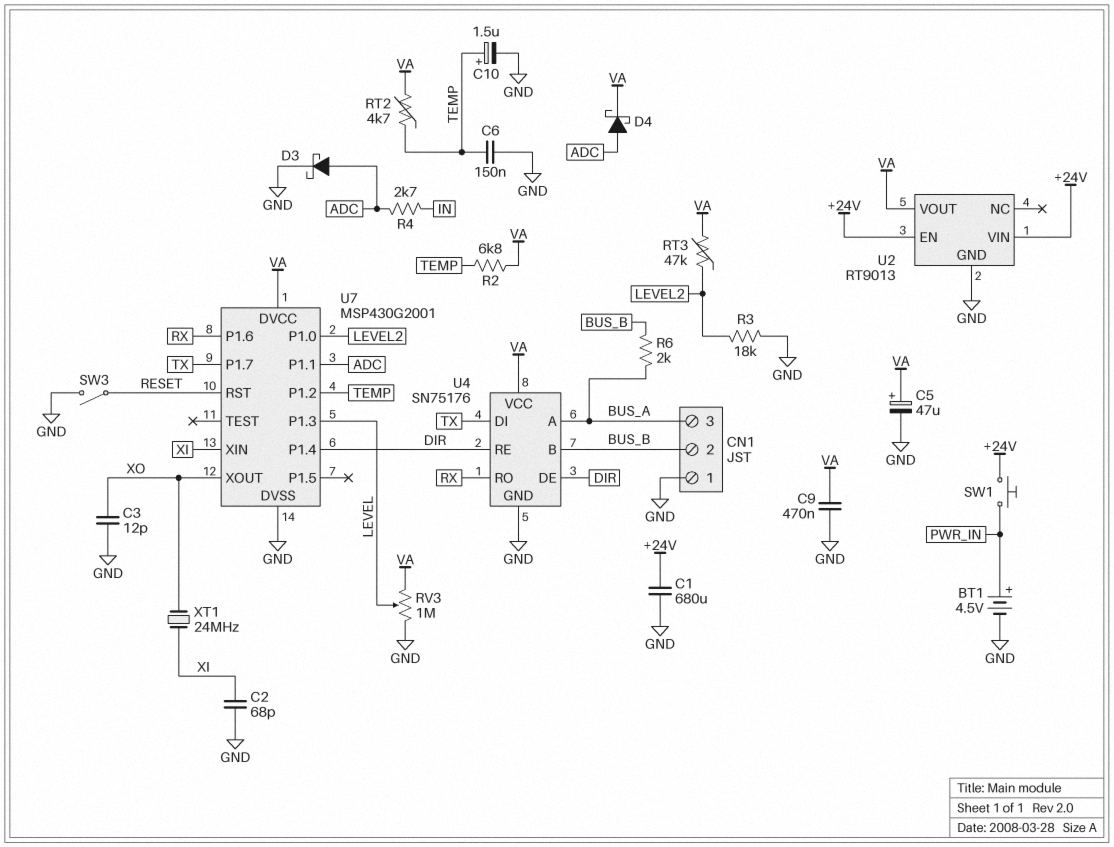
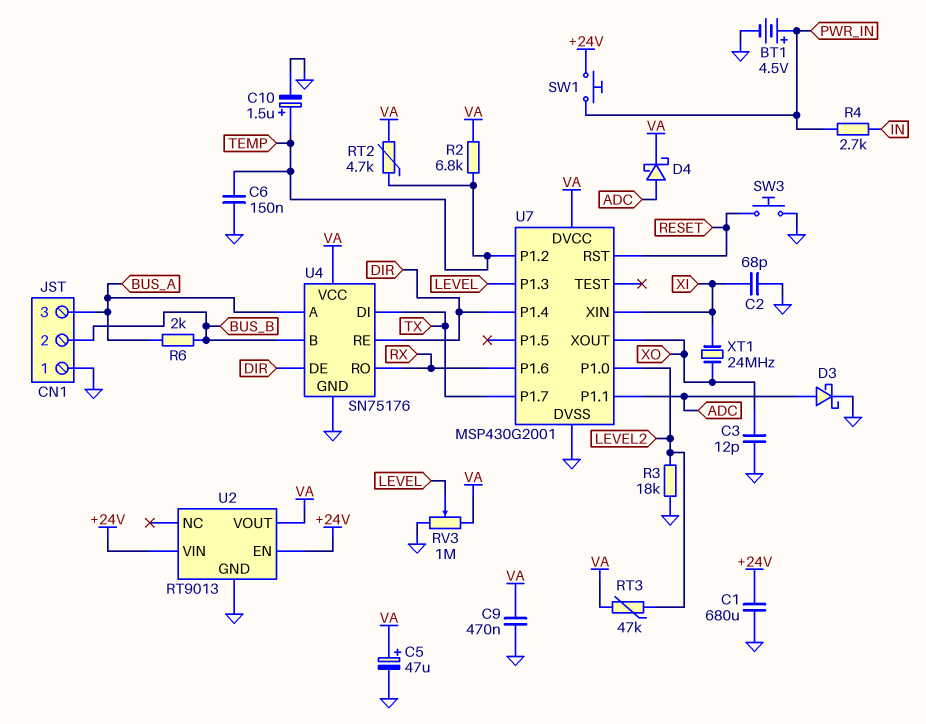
R4: 2.7k (ADC, IN) -> 2.7k (IN, PWR_IN)
SW3: switch (GND, RESET) -> button (GND, RESET)

